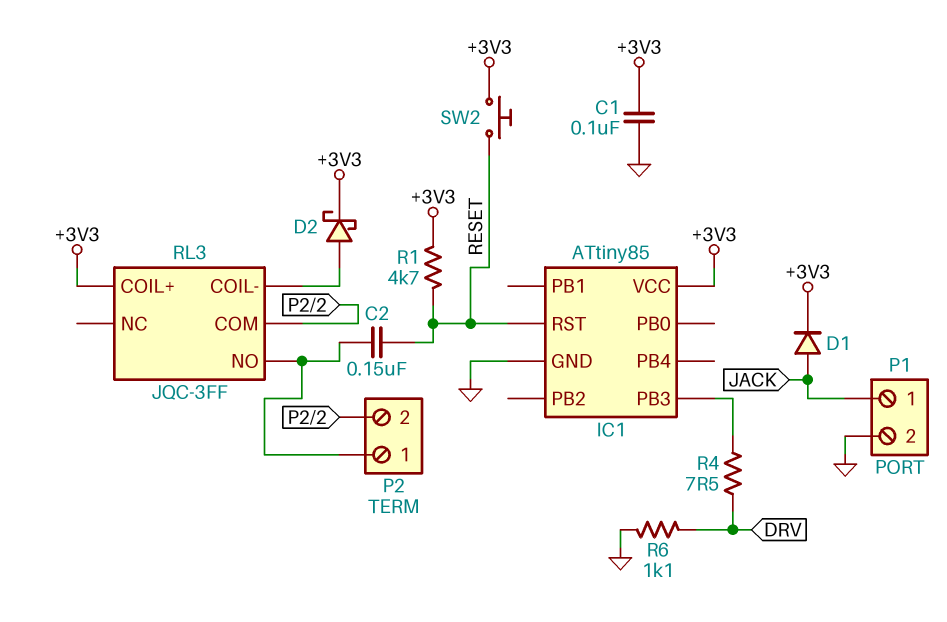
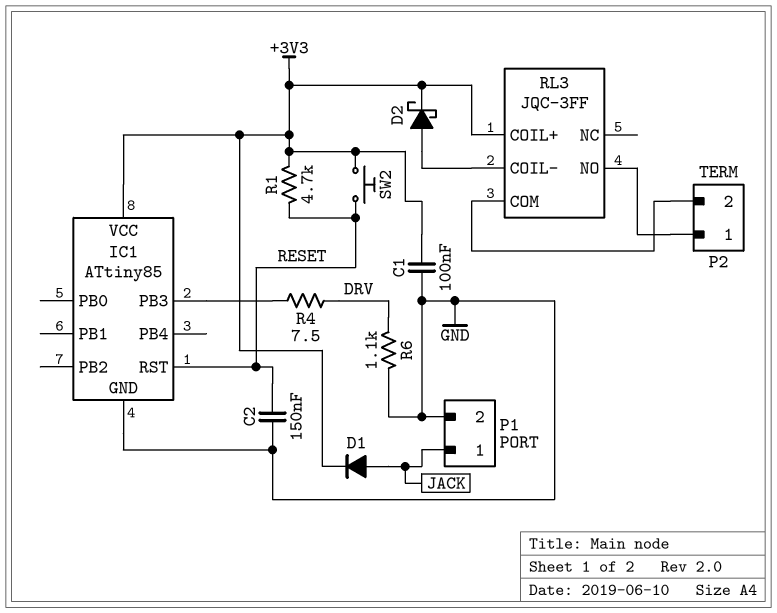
C2: 150nF (P2/1, RESET) -> 150nF (GND, RESET)

